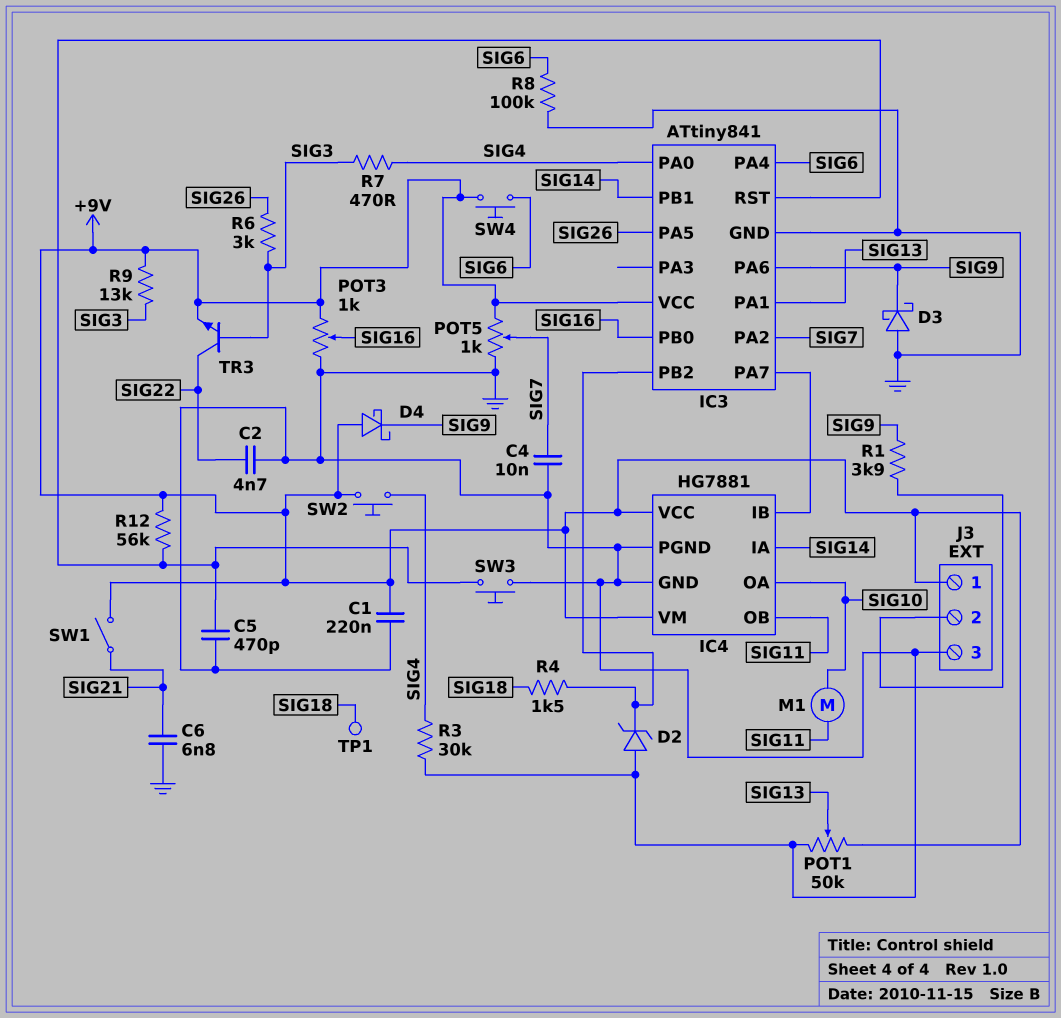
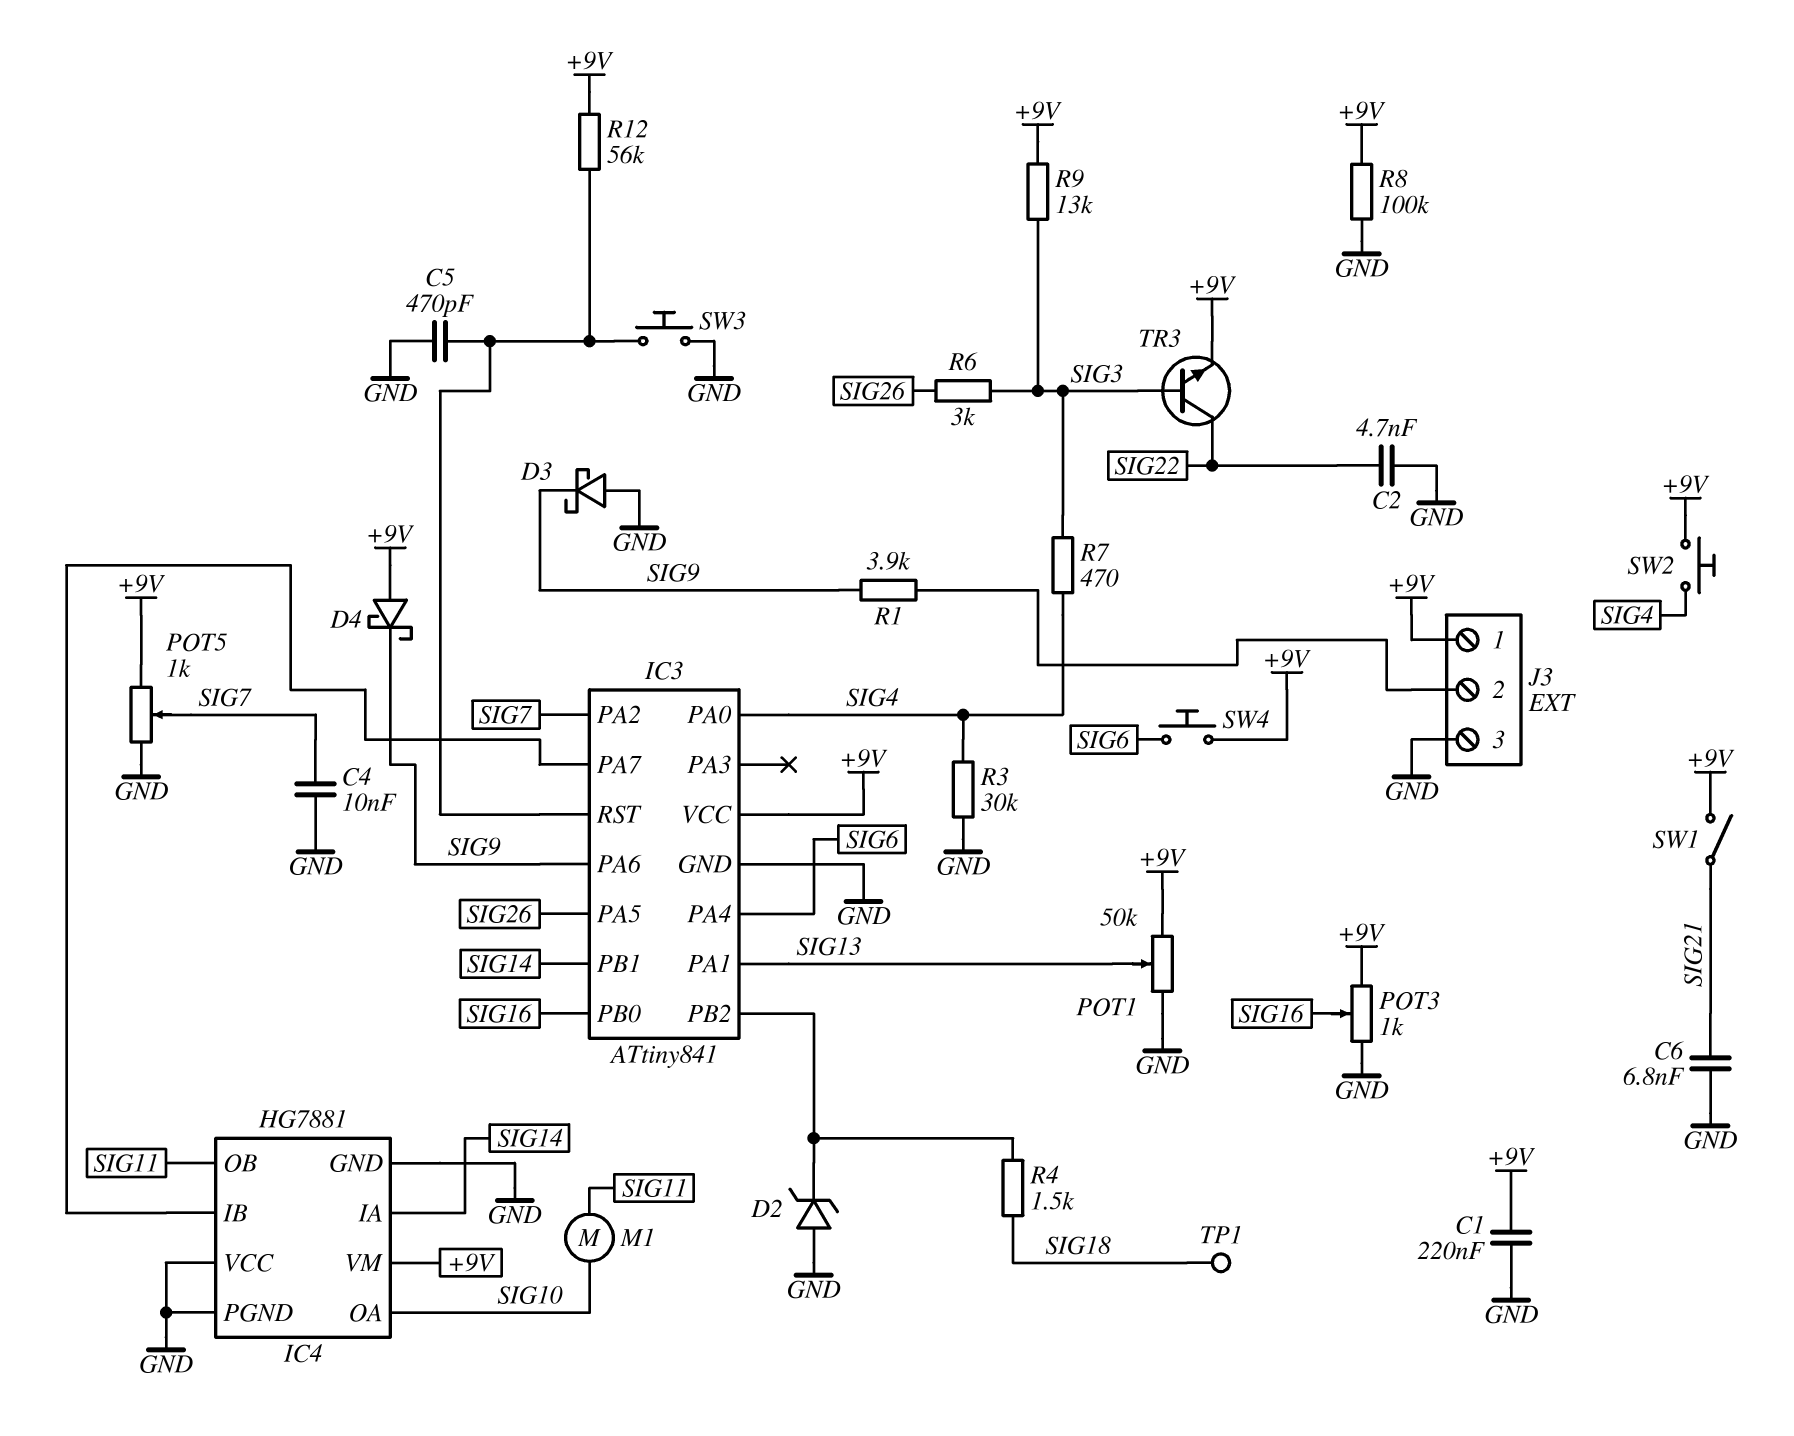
IC4 pin VCC: +9V -> GND
R8: 100k (GND, SIG6) -> 100k (+9V, GND)

